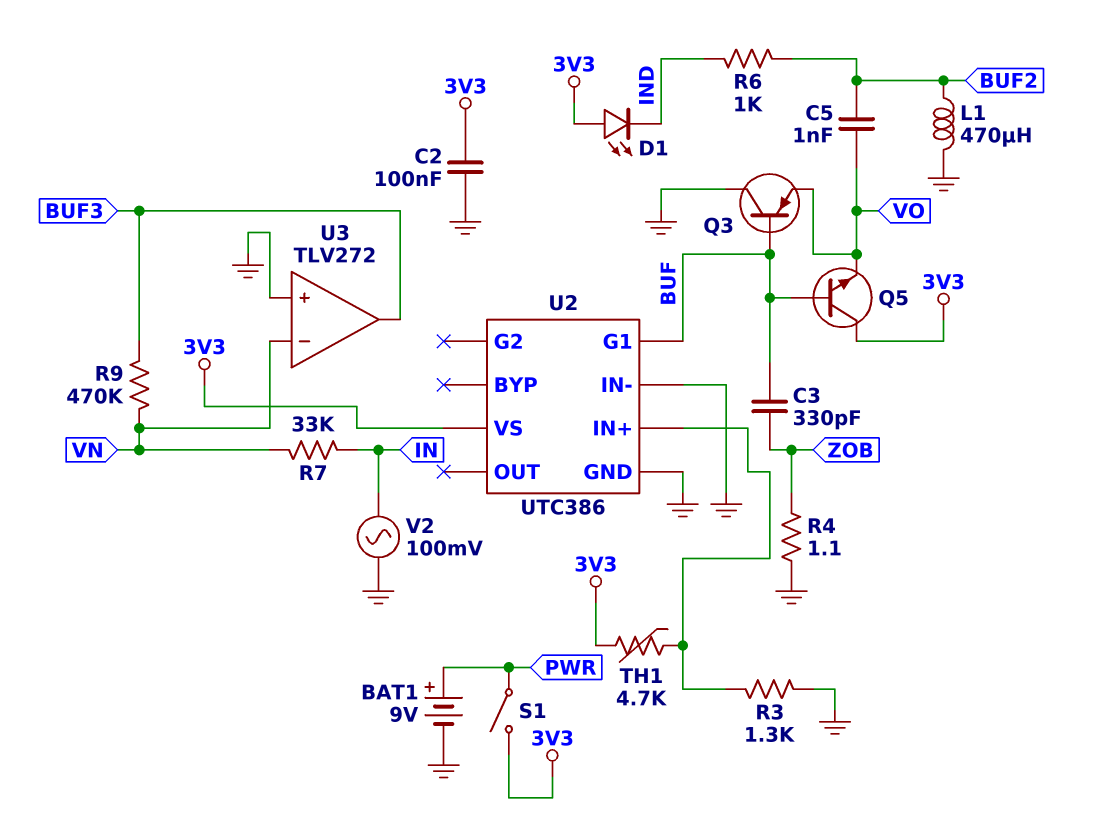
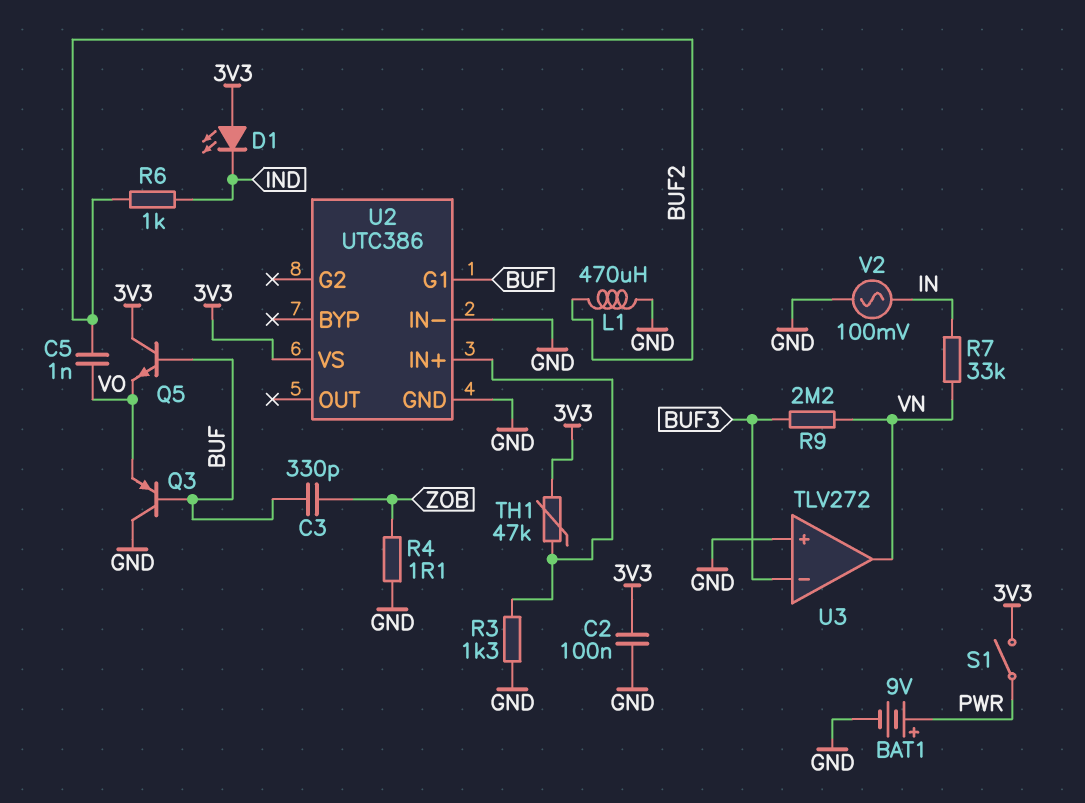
R9: 470k (BUF3, VN) -> 2.2M (BUF3, VN)
TH1: 4.7k (3V3, U2/IN+) -> 47k (3V3, U2/IN+)
U3 pin in-: VN -> BUF3
U3 pin out: BUF3 -> VN

